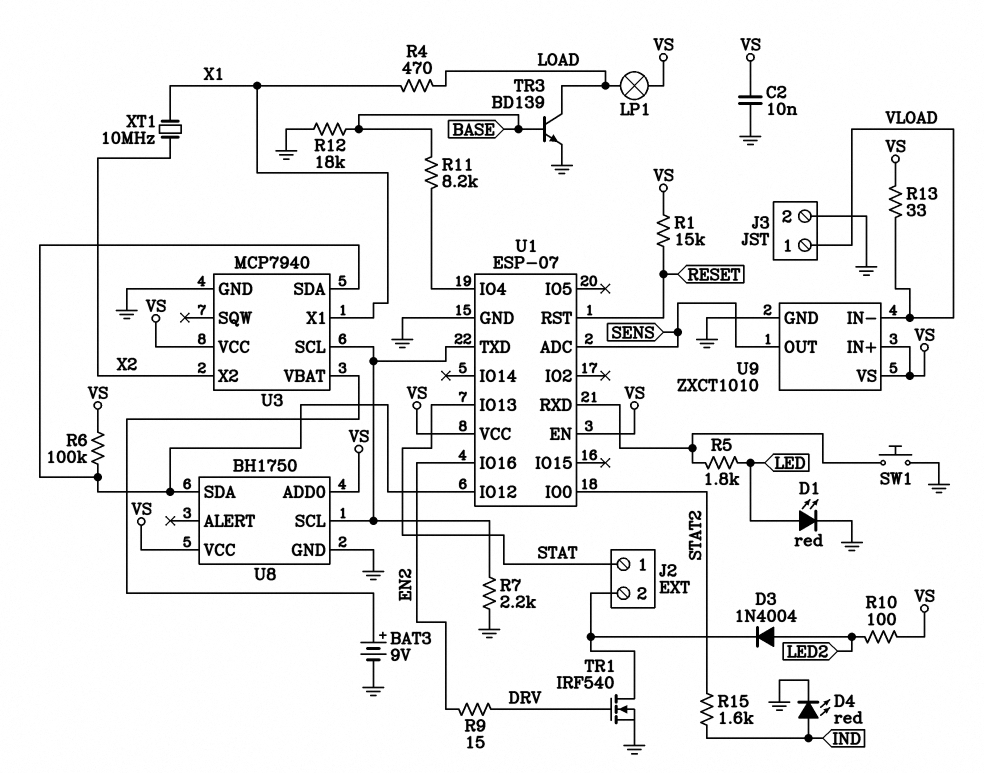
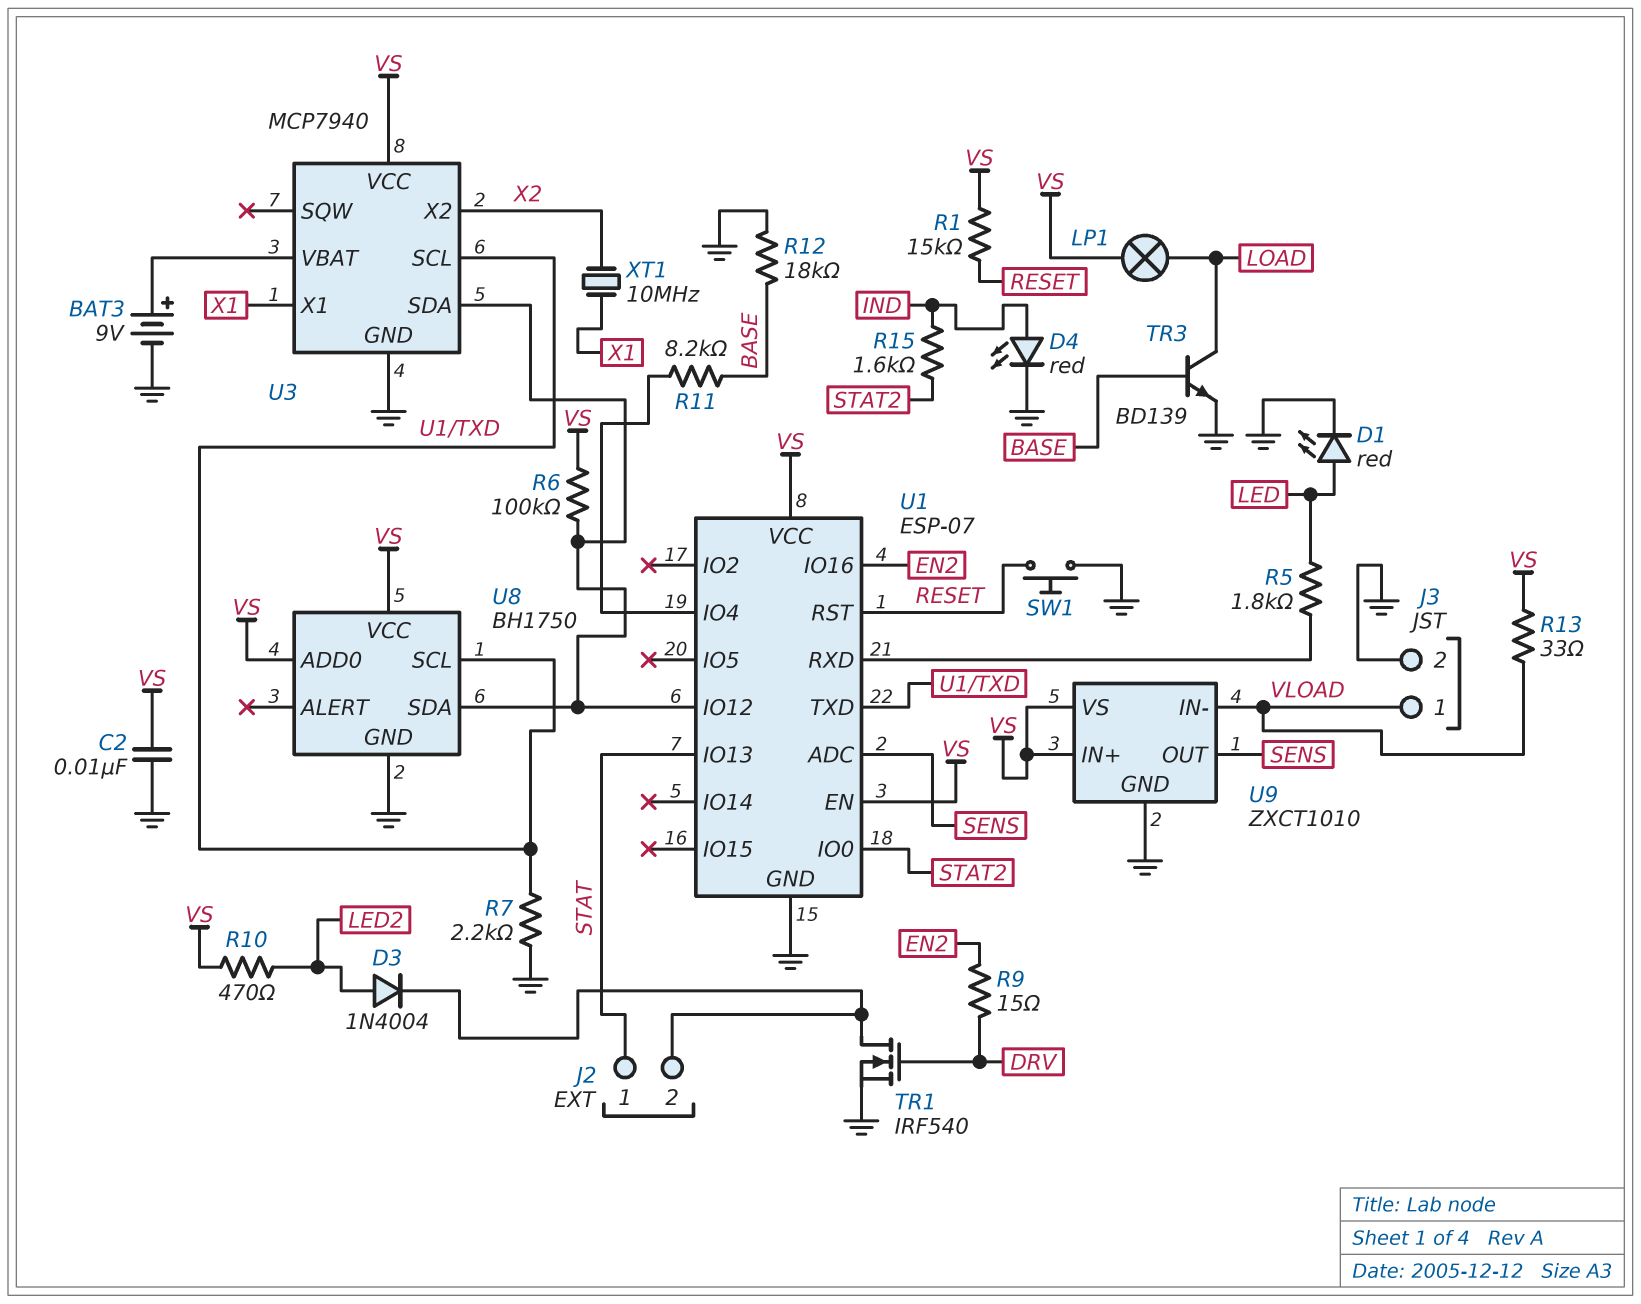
R4: 470 (LOAD, X1) -> none
R10: 100 (LED2, VS) -> 470 (LED2, VS)
SW1: button (GND, U1/RXD) -> button (GND, RESET)

